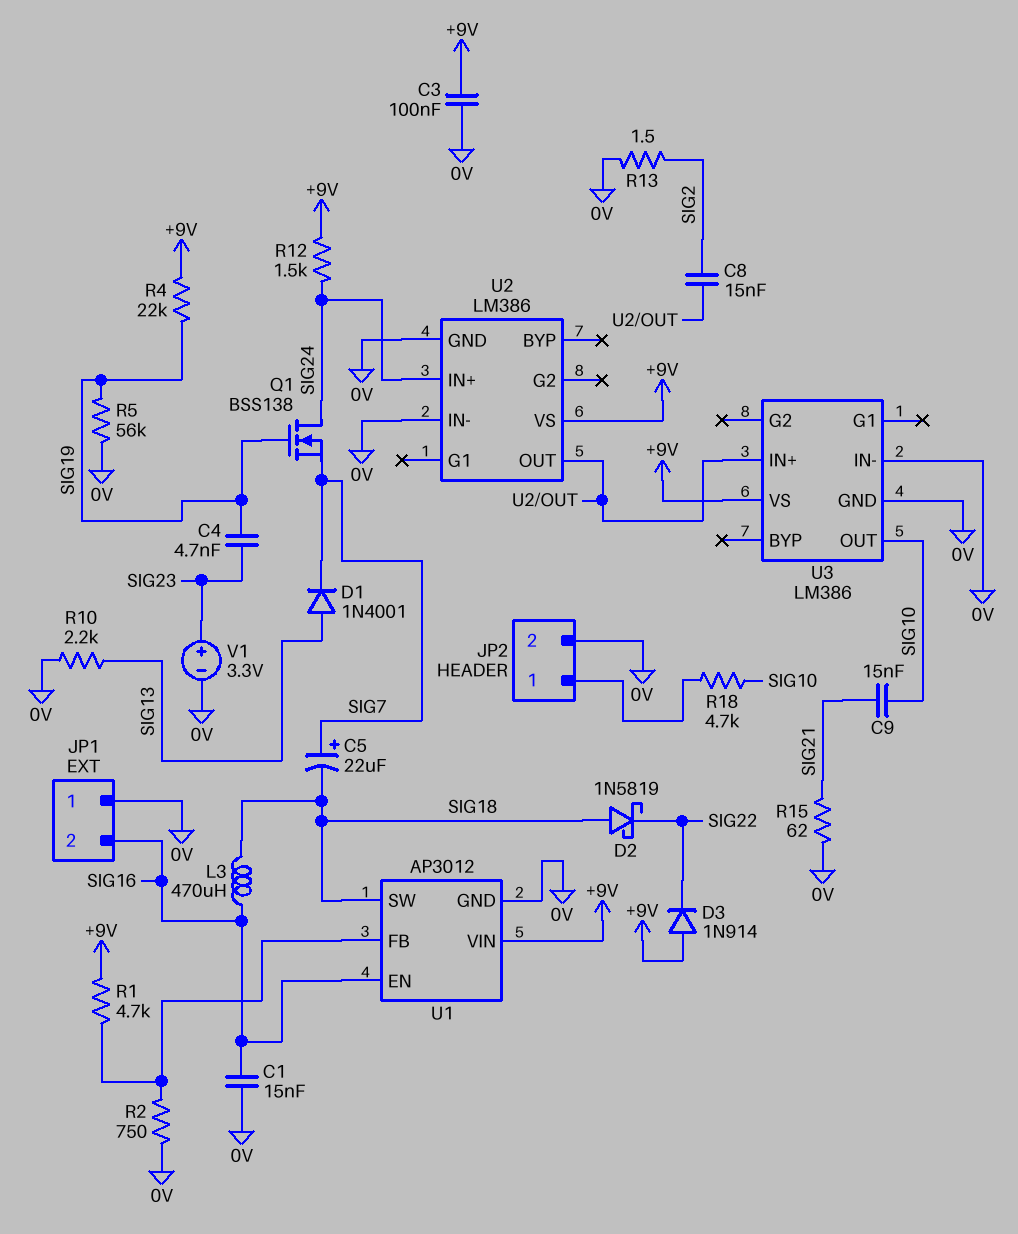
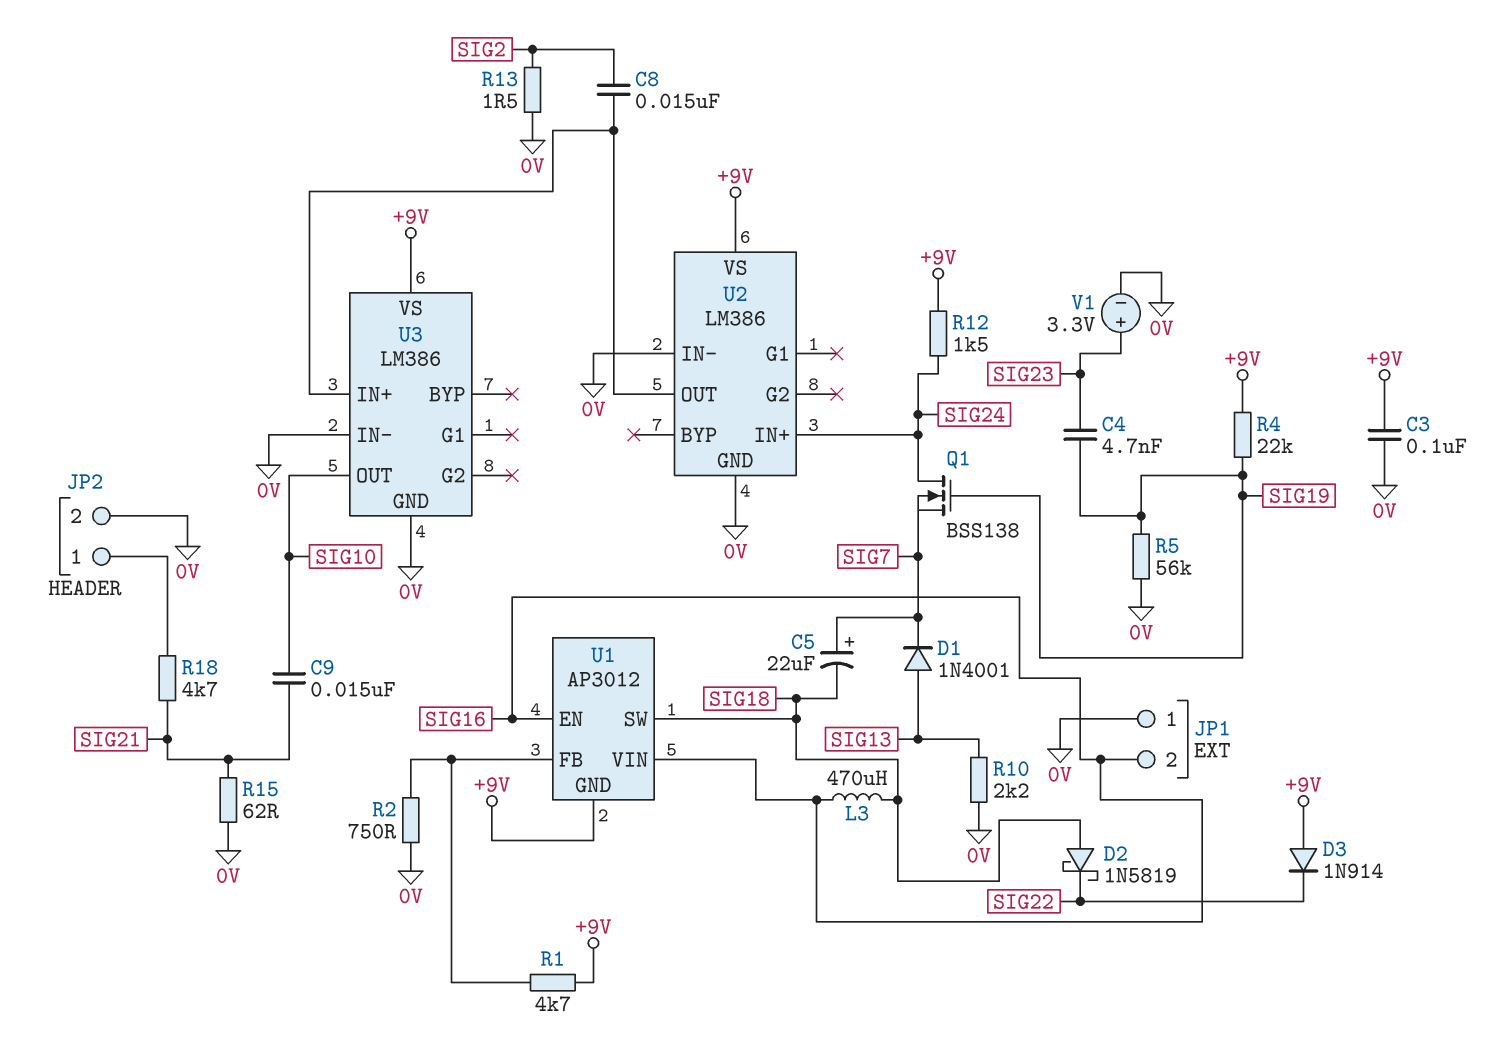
C1: 15nF (0V, SIG16) -> none
R18: 4.7k (JP2/1, SIG10) -> 4.7k (JP2/1, SIG21)
U1 pin GND: 0V -> +9V
U1 pin VIN: +9V -> SIG16

